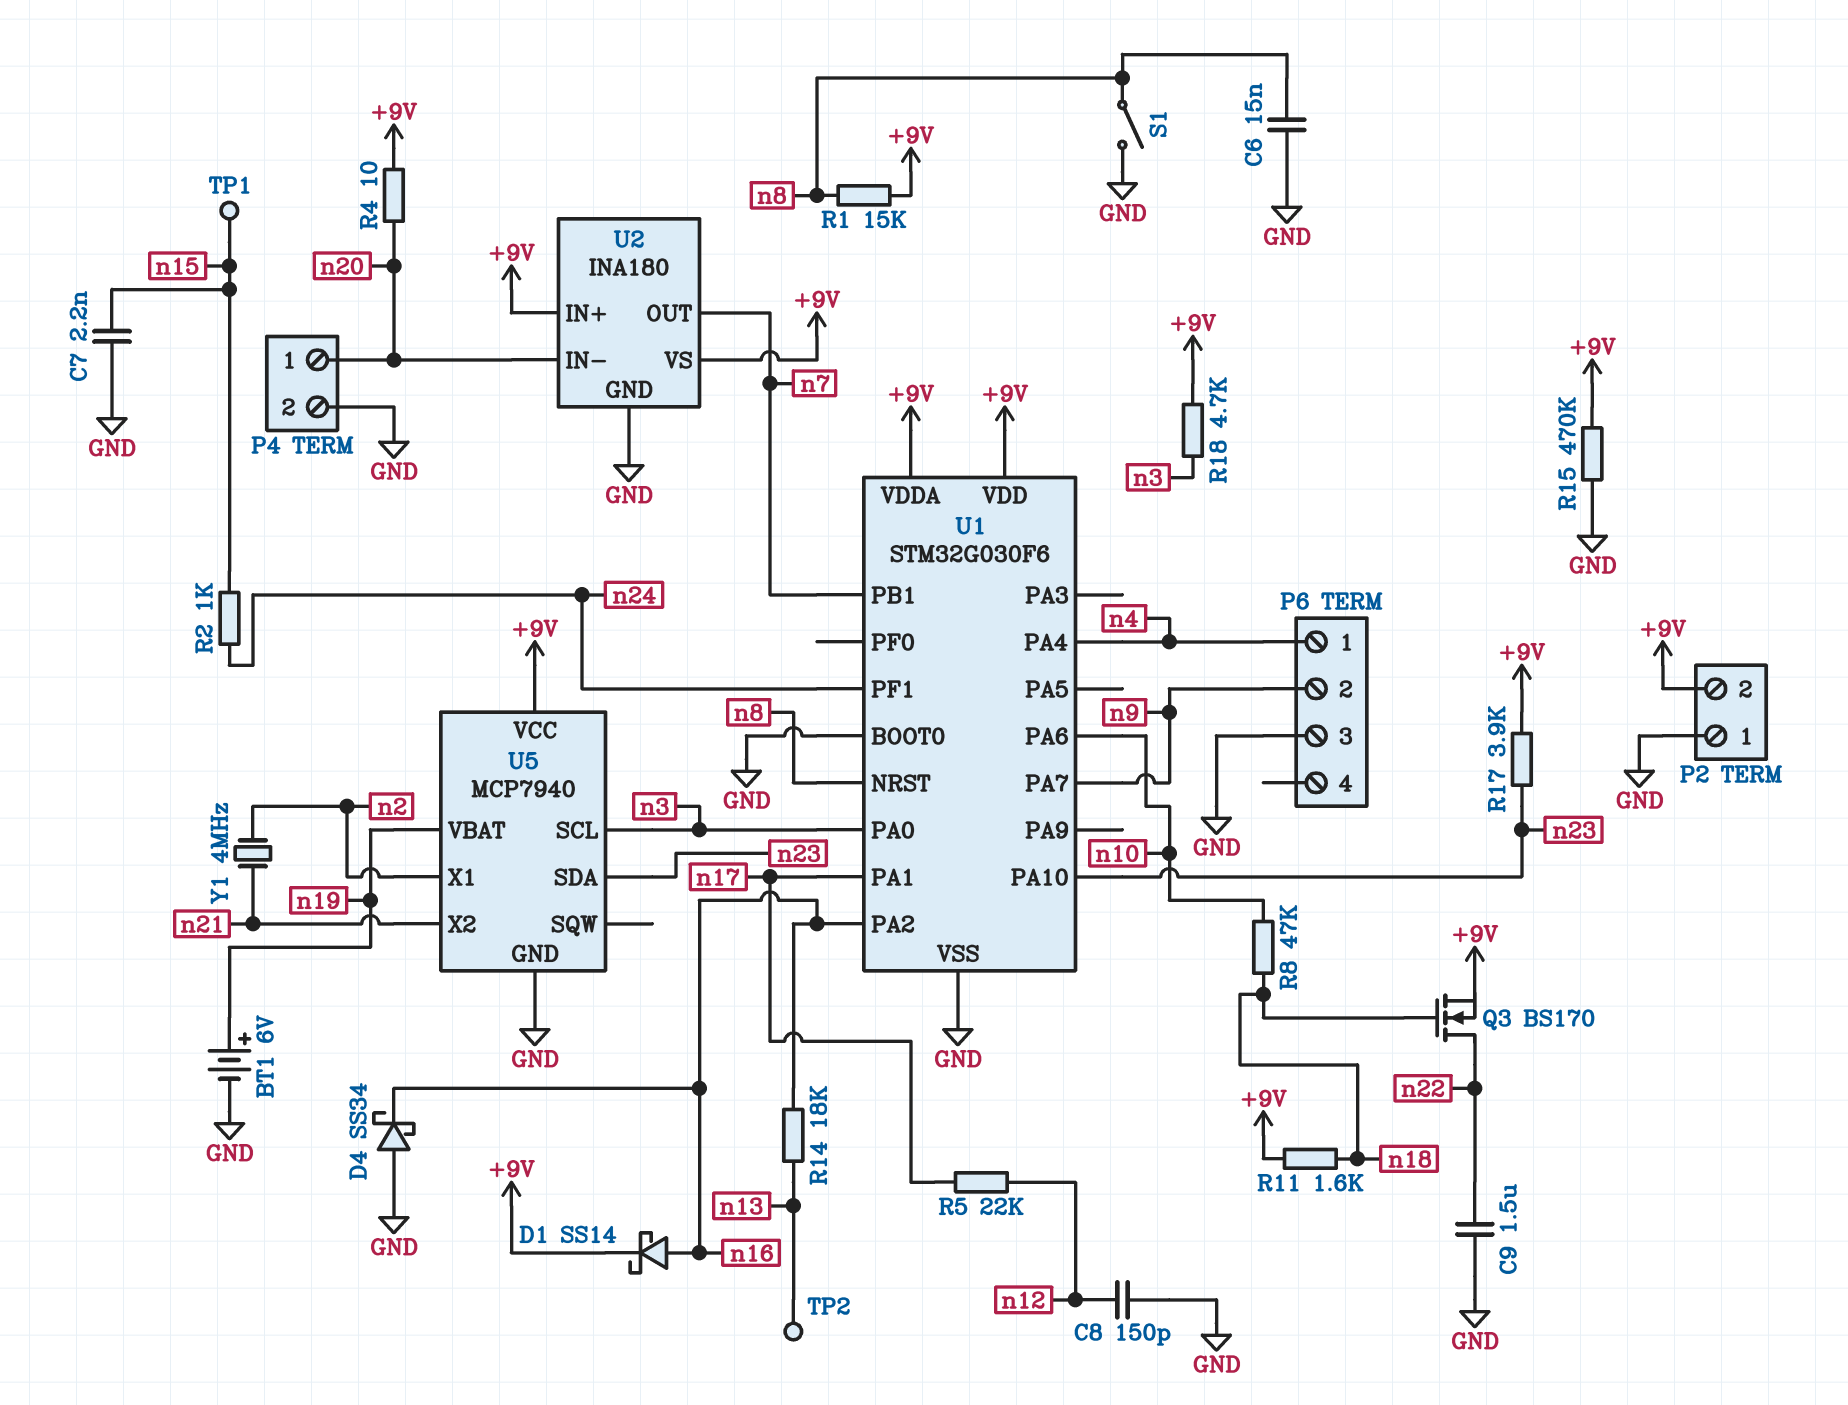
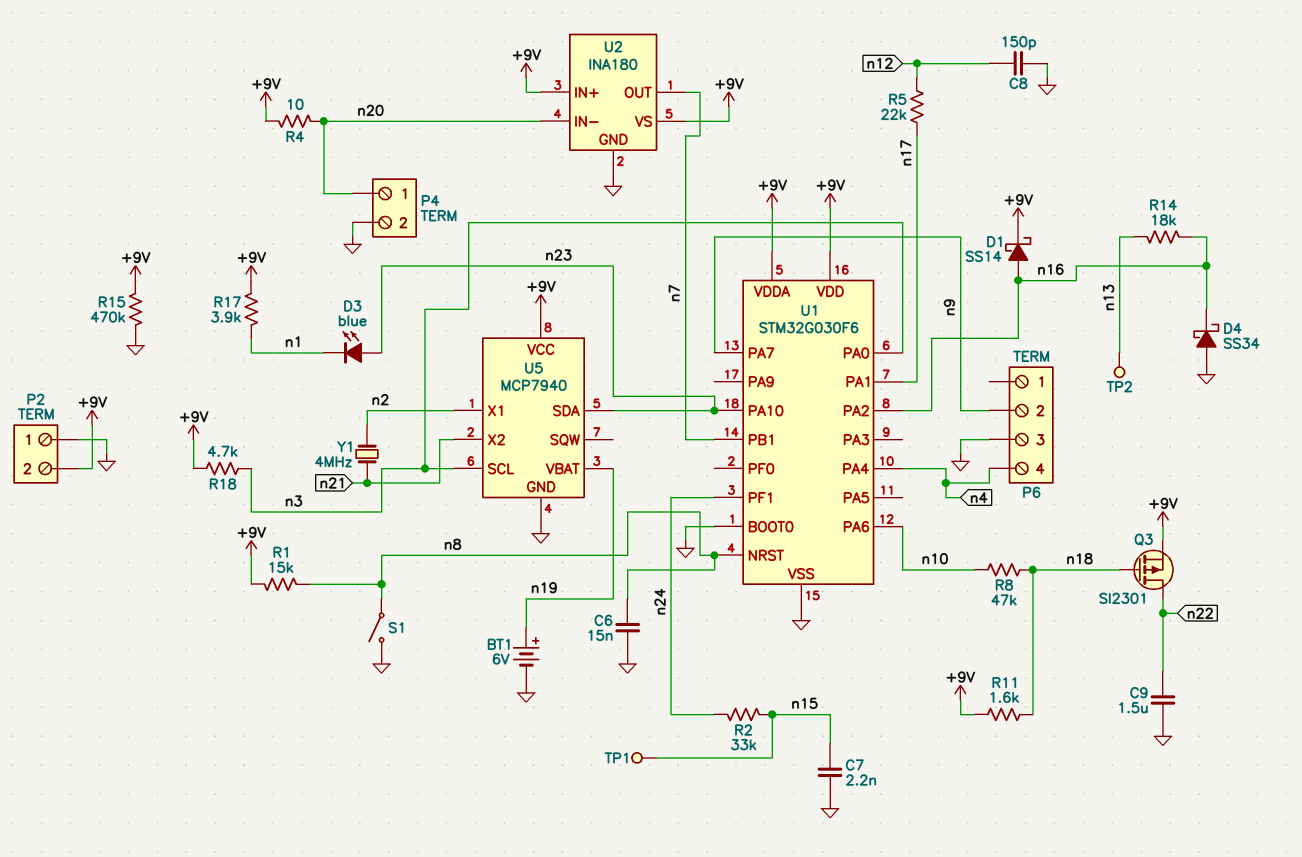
D3: none -> LED blue (A n23, K n1)
P6 pin 1: n4 -> none
P6 pin 4: none -> n4
Q3: NMOS BS170 (G n18, D n22, S +9V) -> PMOS SI2301 (G n18, D n22, S +9V)
R2: 1k (n15, n24) -> 33k (n15, n24)
R17: 3.9k (+9V, n23) -> 3.9k (+9V, n1)

